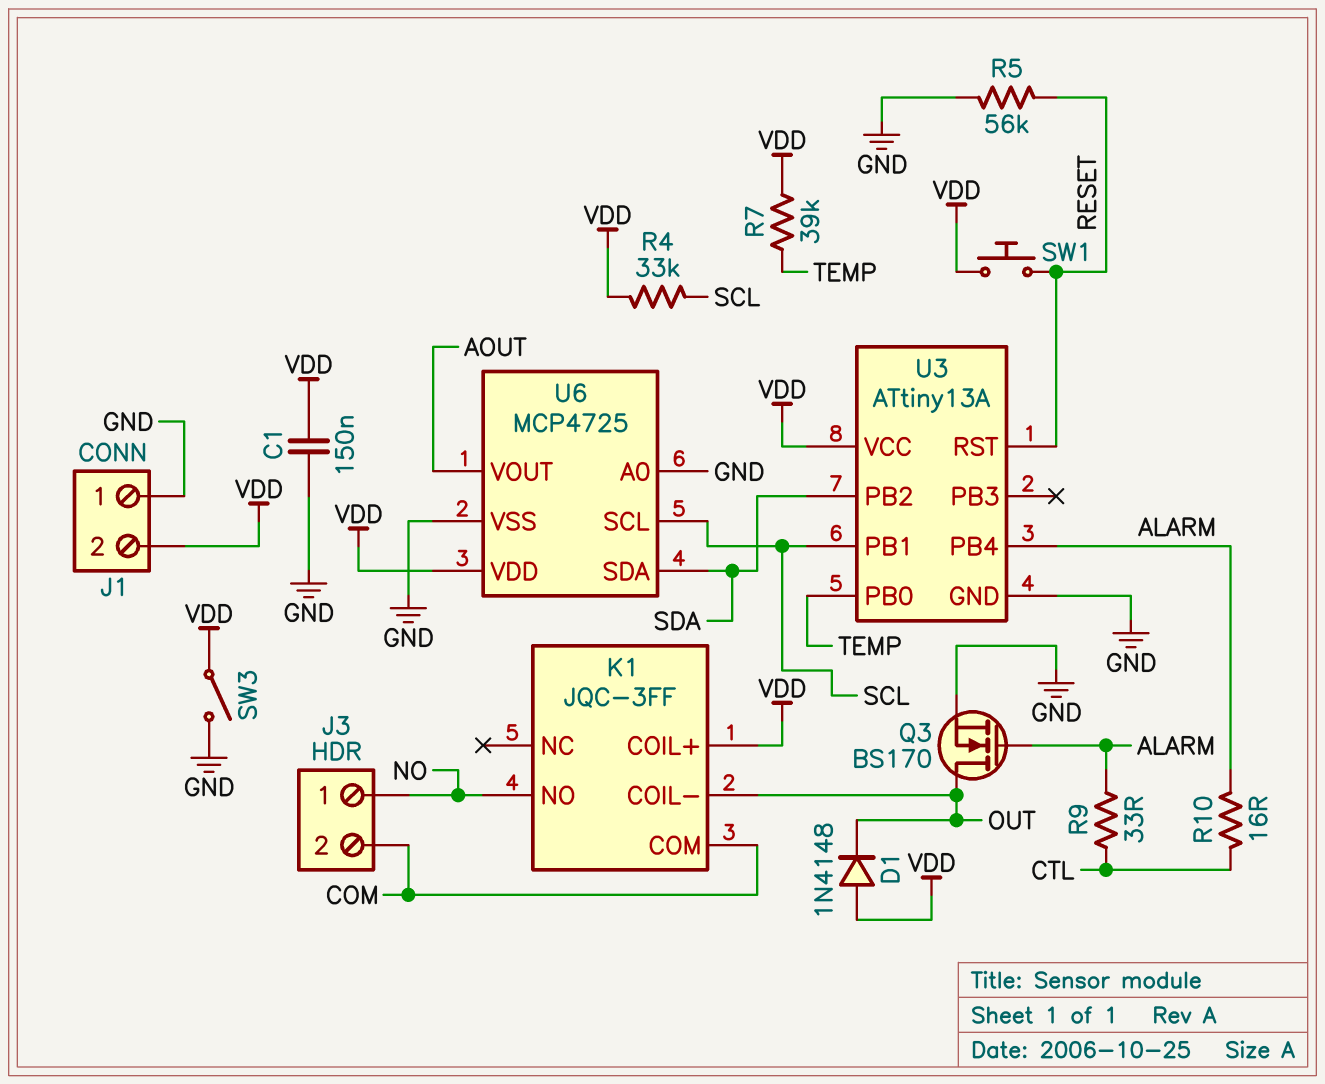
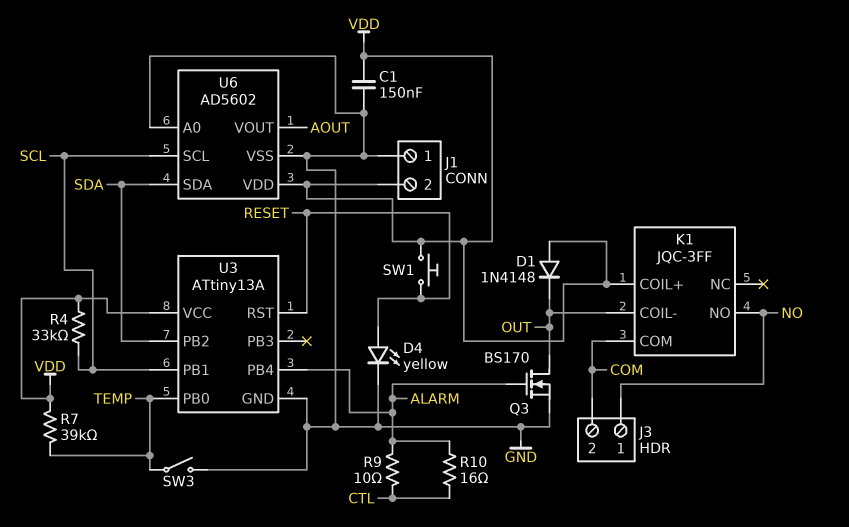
D4: none -> LED yellow (A RESET, K GND)
R5: 56k (GND, RESET) -> none
R9: 33 (ALARM, CTL) -> 10 (ALARM, CTL)
SW3: switch (GND, VDD) -> switch (GND, TEMP)
U6: MCP4725 -> AD5602

